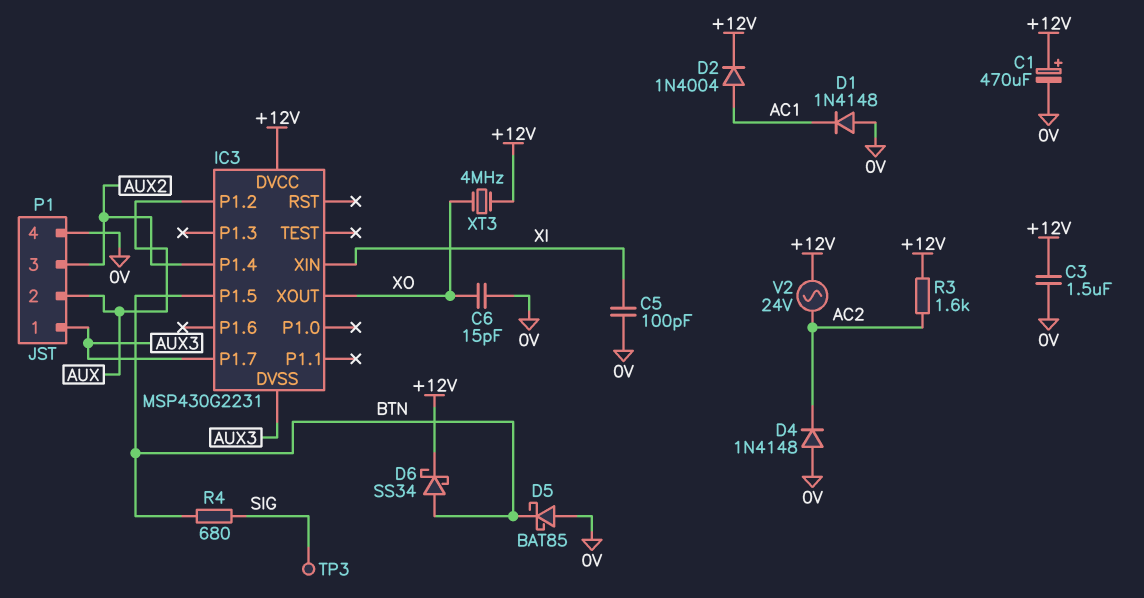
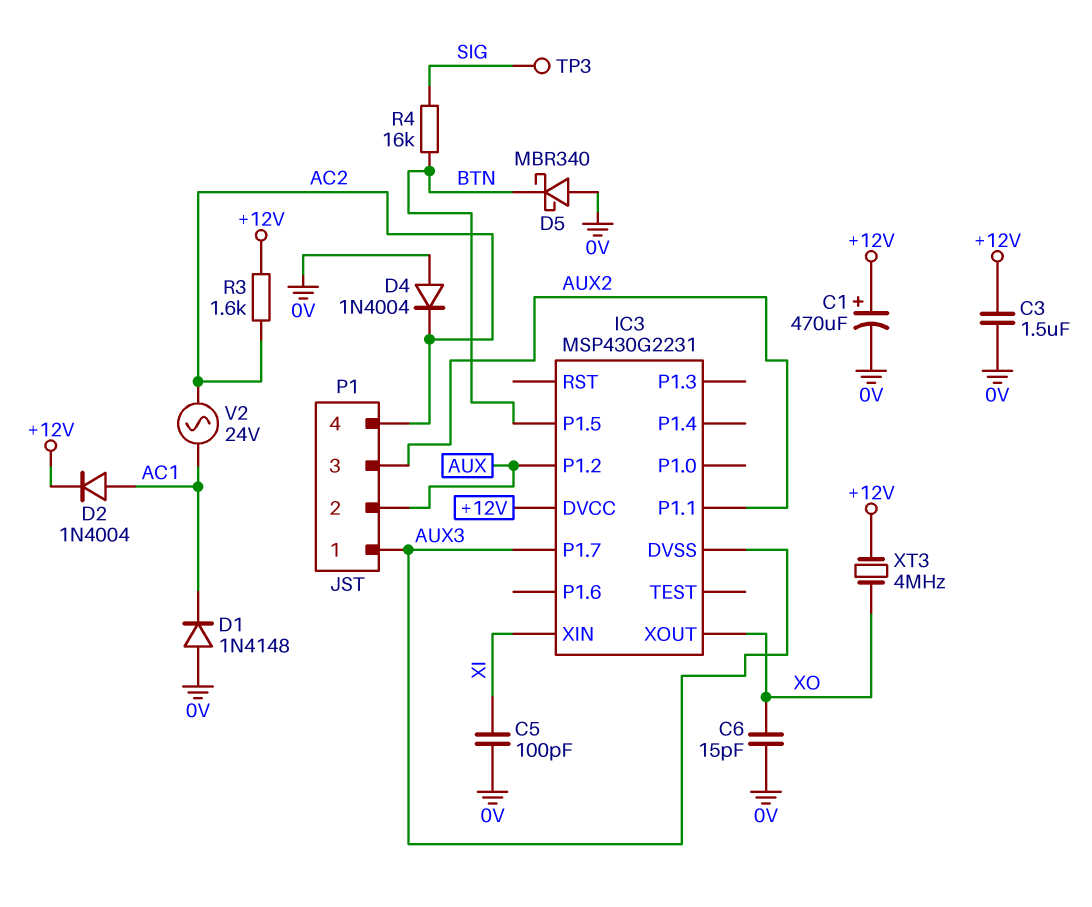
D4: diode 1N4148 (A 0V, K AC2) -> diode 1N4004 (A 0V, K AC2)
D5: schottky BAT85 (A 0V, K BTN) -> schottky MBR340 (A 0V, K BTN)
D6: schottky SS34 (A BTN, K +12V) -> none
IC3 pin P1.1: none -> AUX2
IC3 pin P1.4: AUX2 -> none
P1 pin 4: 0V -> AC2
R4: 680 (BTN, SIG) -> 16k (BTN, SIG)
V2: AC 24V (+12V, AC2) -> AC 24V (AC1, AC2)

